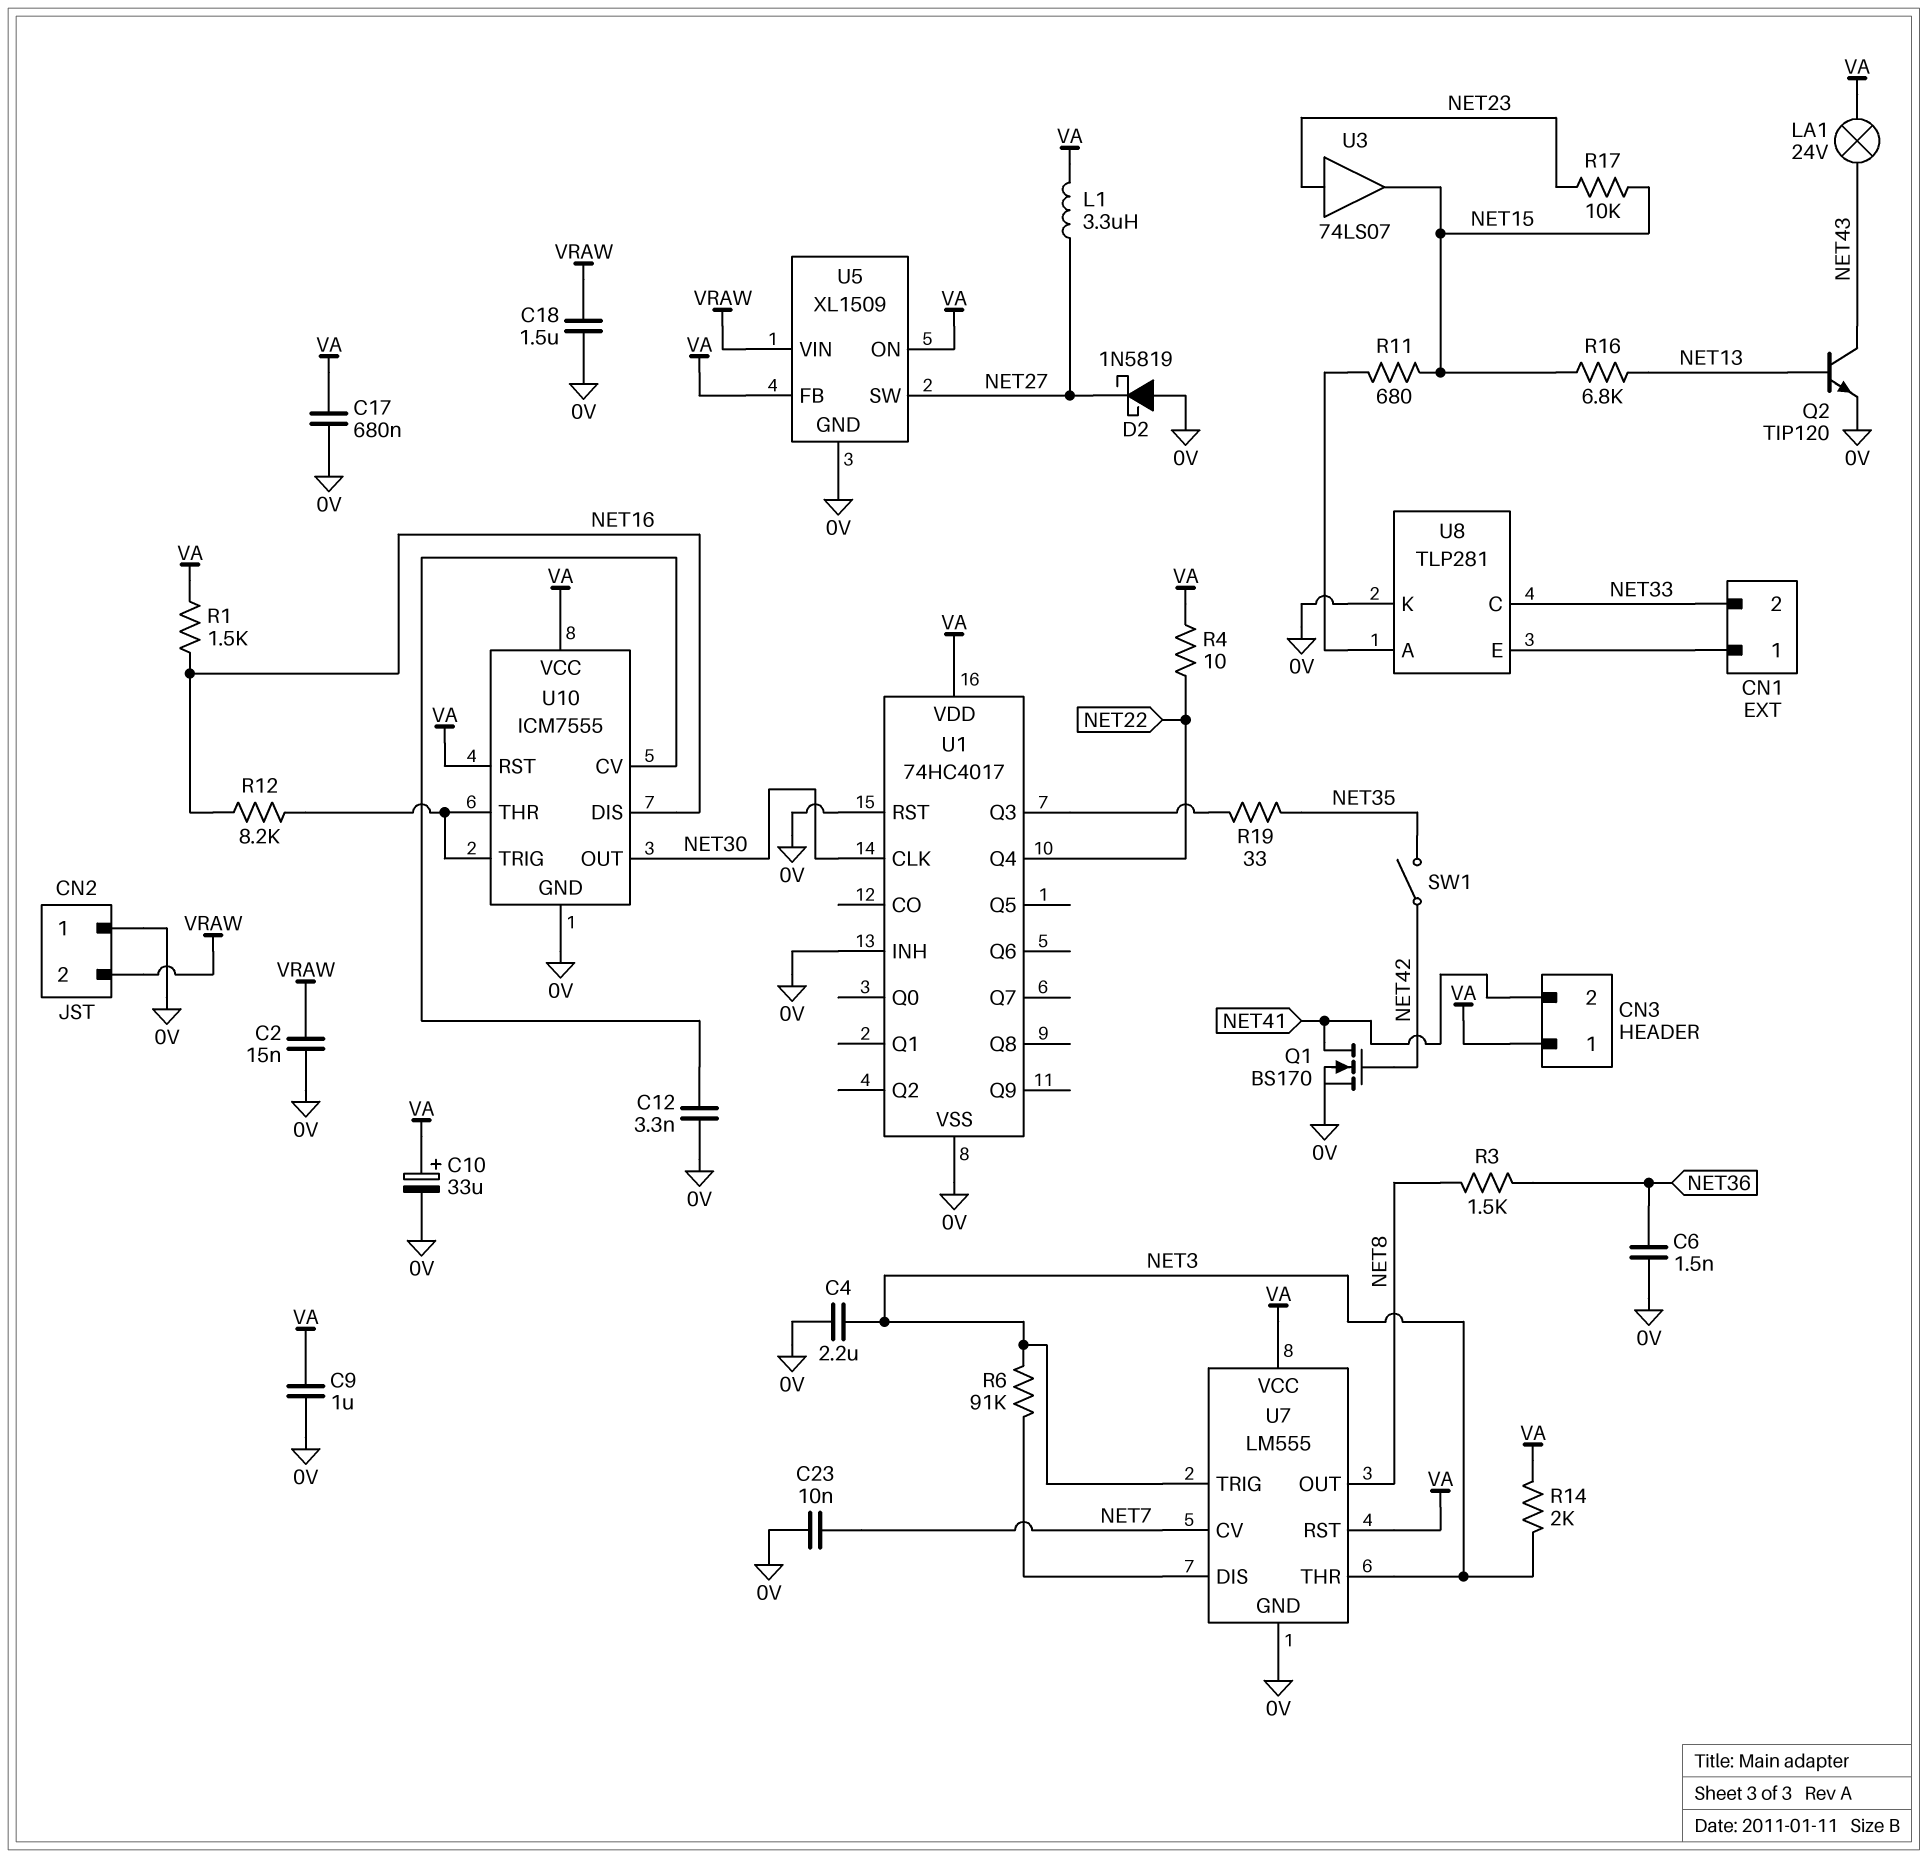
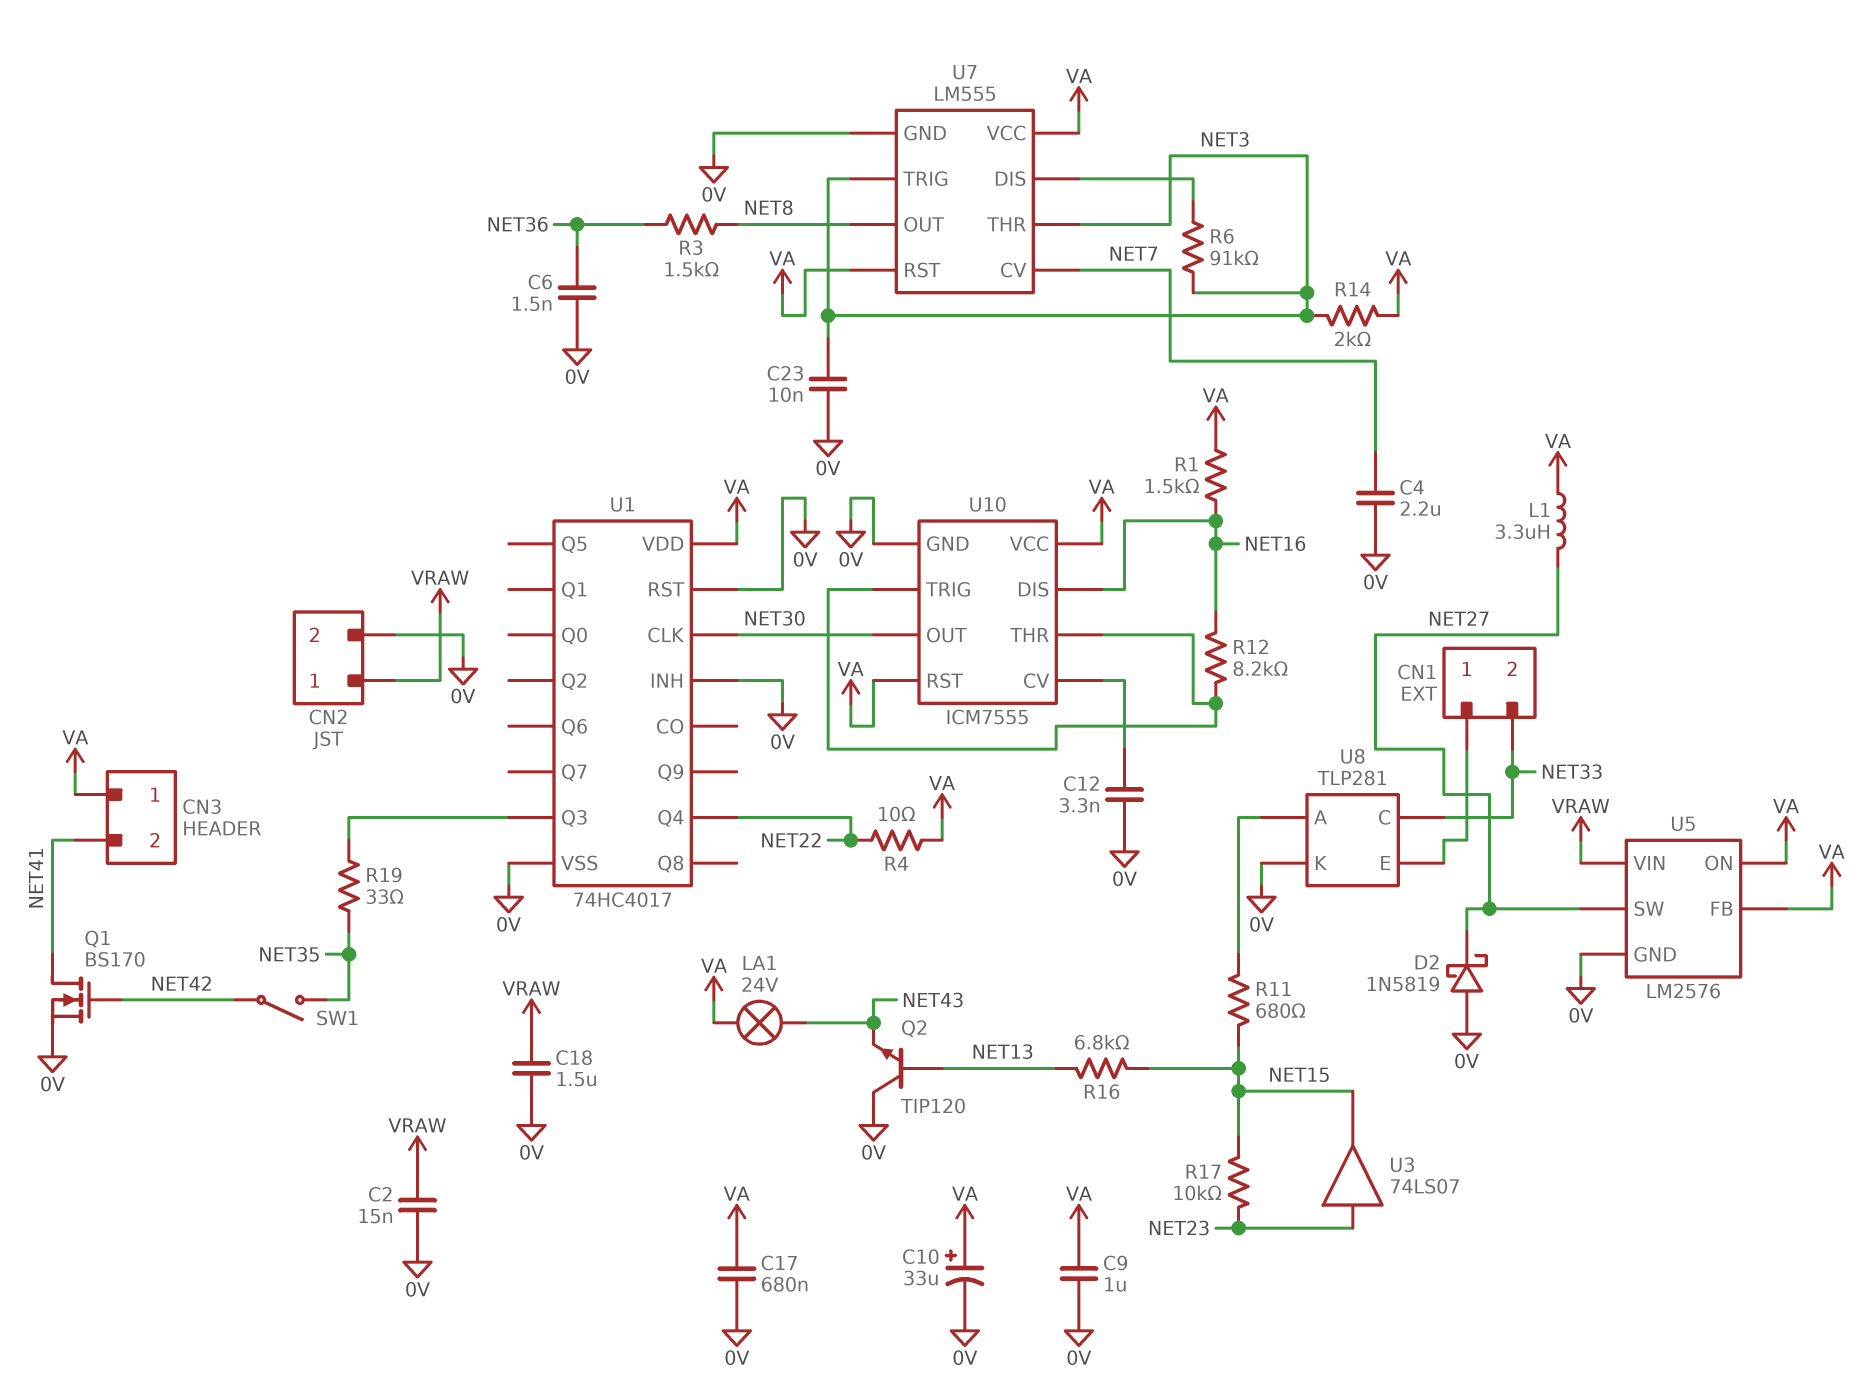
C4: 2.2uF (0V, NET3) -> 2.2uF (0V, NET7)
C23: 10nF (0V, NET7) -> 10nF (0V, NET3)
CN2 pin 1: 0V -> VRAW
CN2 pin 2: VRAW -> 0V
Q2: NPN TIP120 (B NET13, C NET43, E 0V) -> NPN TIP120 (B NET13, C 0V, E NET43)
U5: XL1509 -> LM2576

